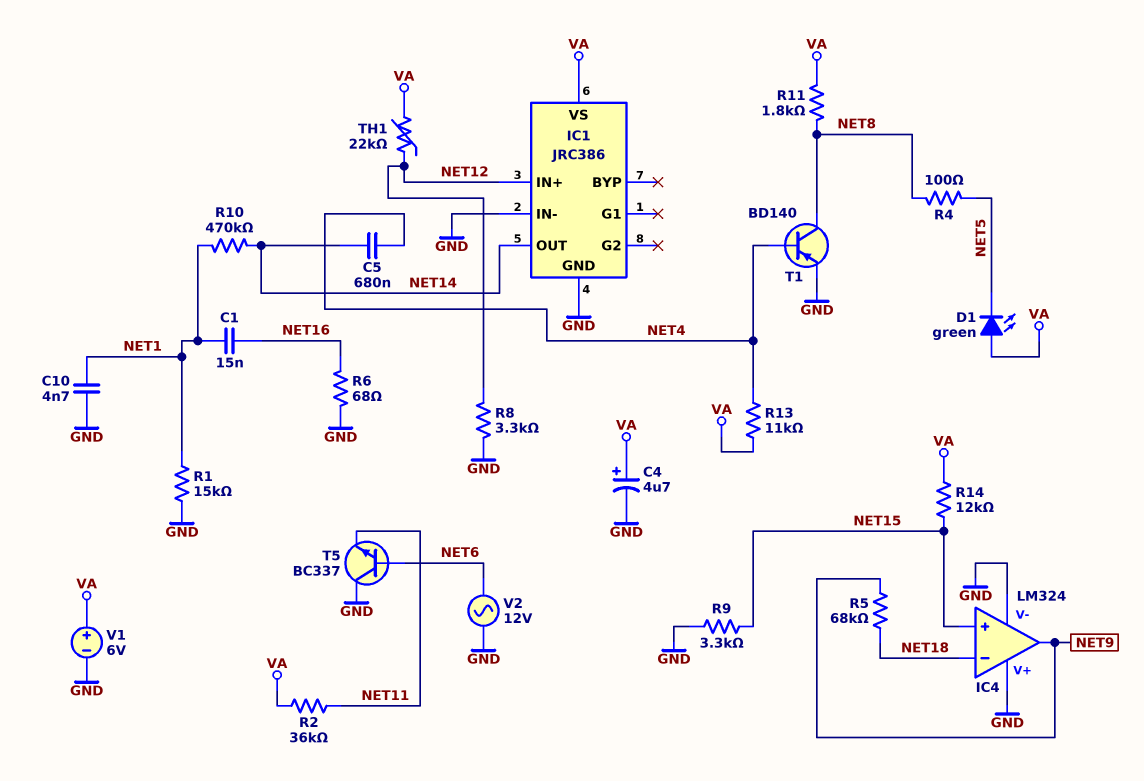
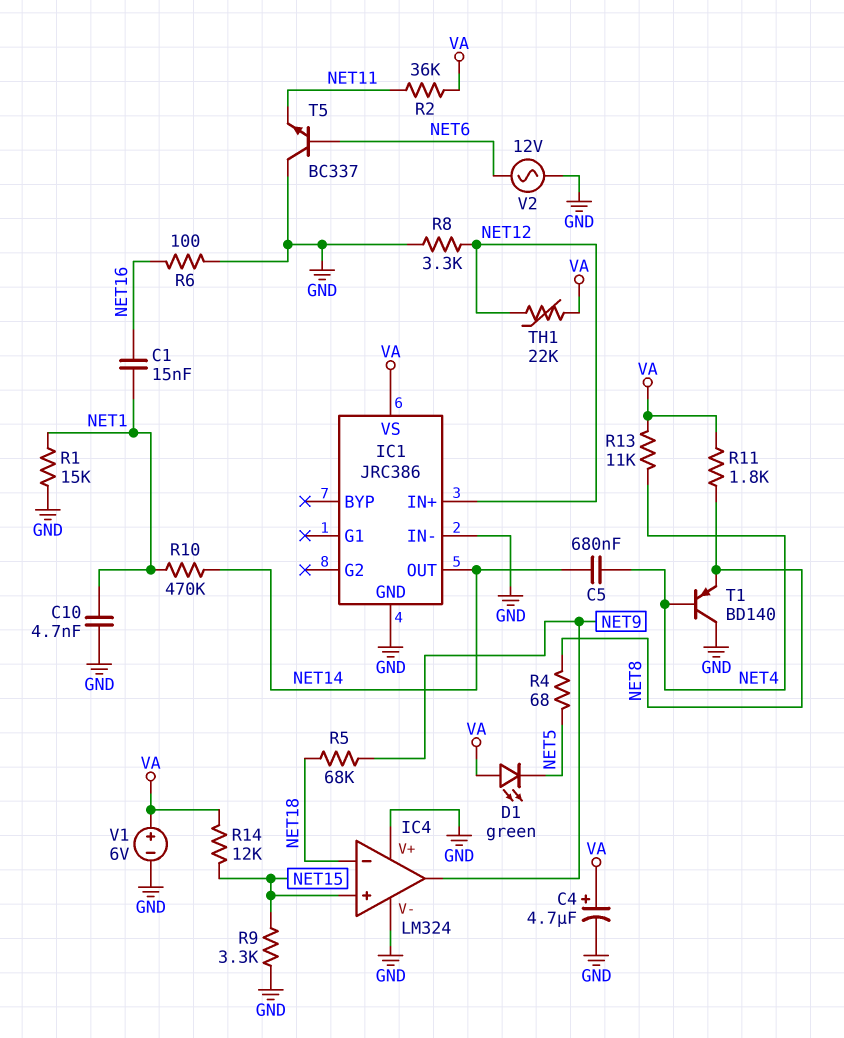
R4: 100 (NET5, NET8) -> 68 (NET5, NET8)
R6: 68 (GND, NET16) -> 100 (GND, NET16)
T1: PNP BD140 (B NET4, C NET8, E GND) -> PNP BD140 (B NET4, C GND, E NET8)

